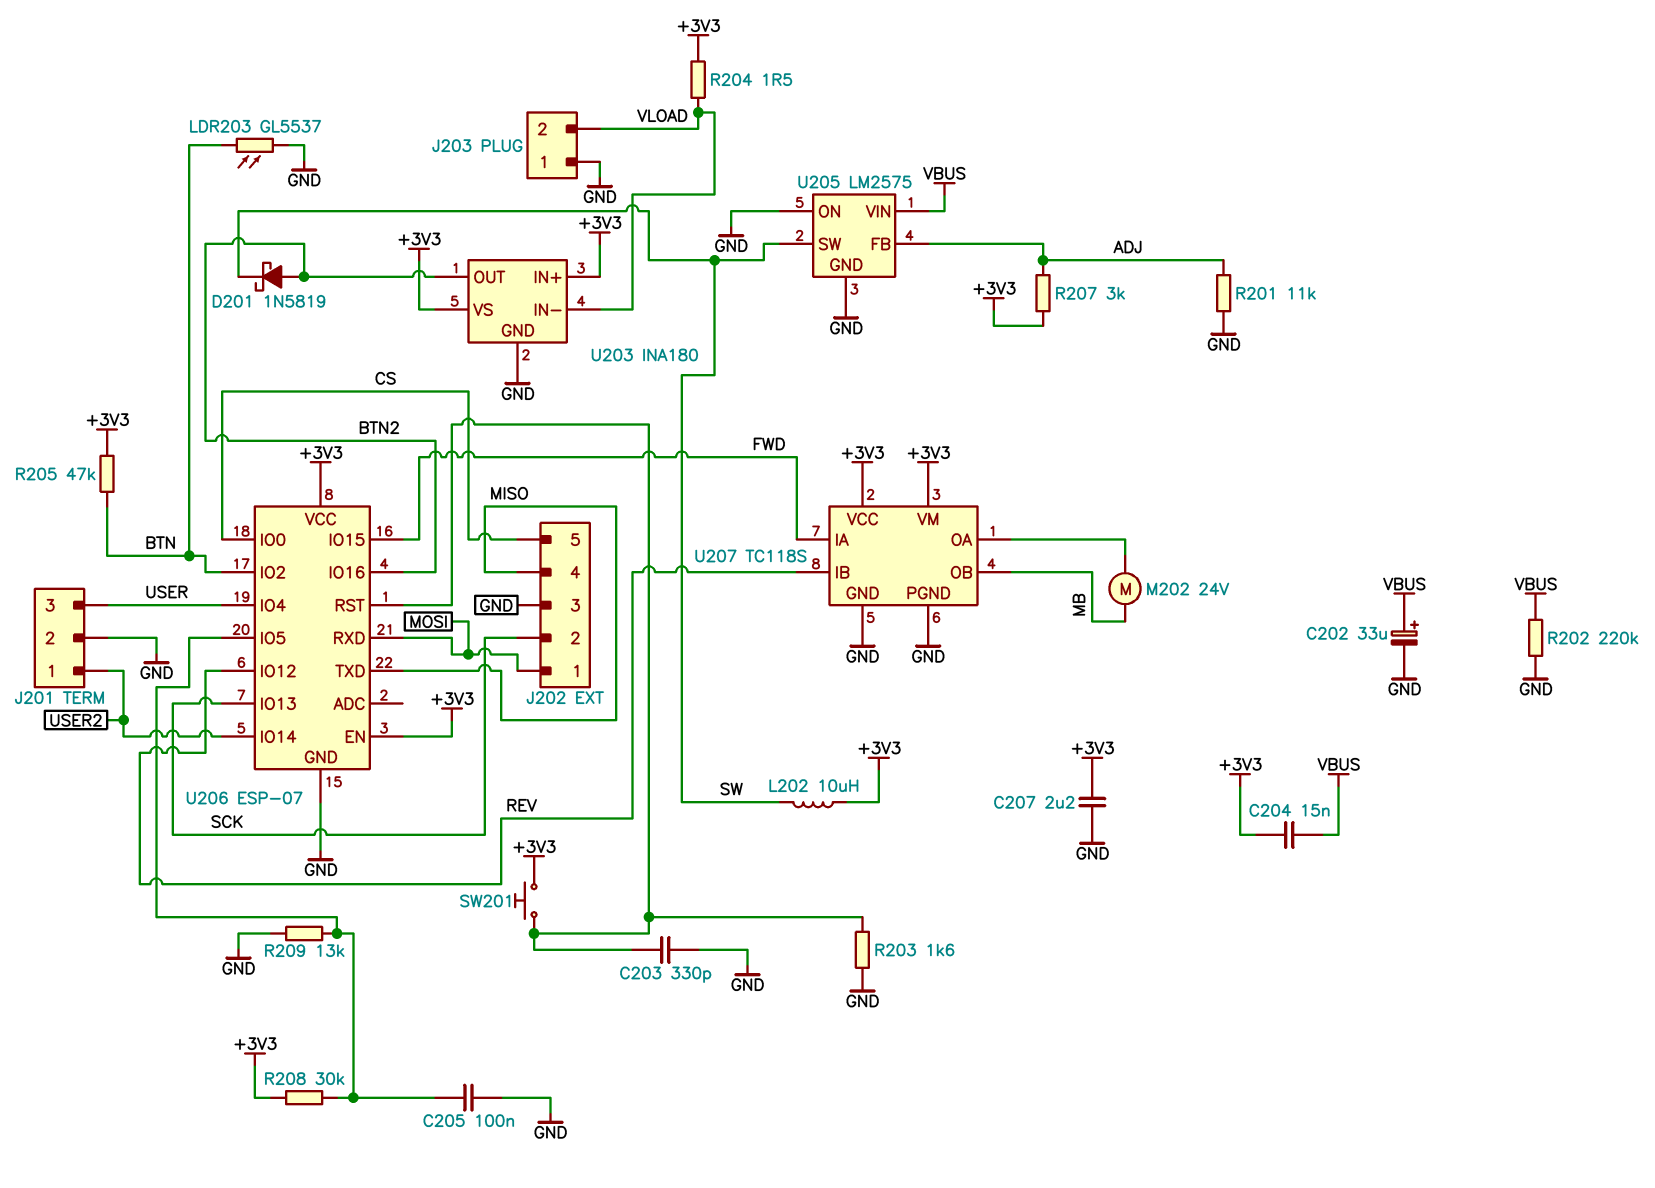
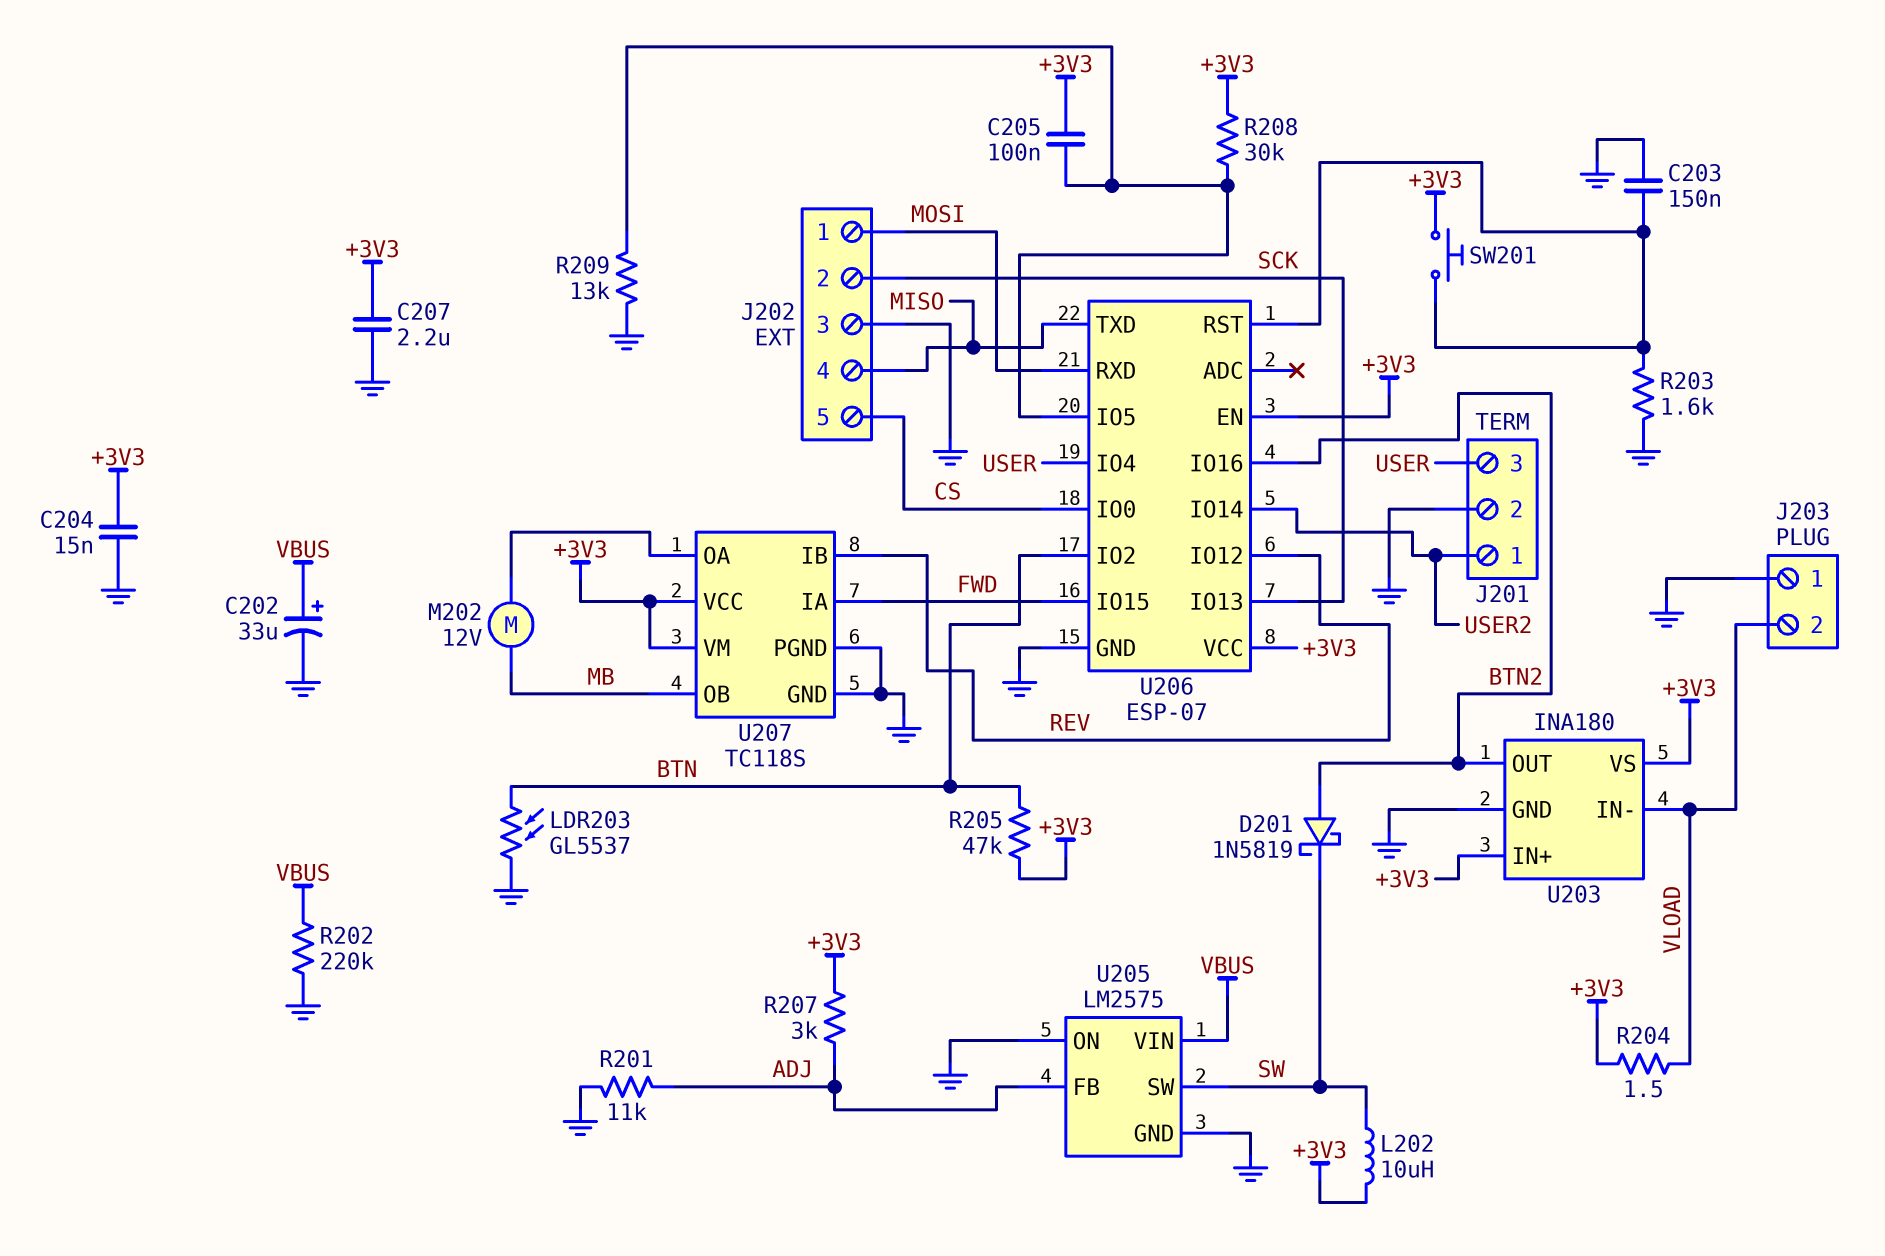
C203: 330pF (GND, U206/RST) -> 150nF (GND, U206/RST)
C204: 15nF (+3V3, VBUS) -> 15nF (+3V3, GND)
C205: 100nF (GND, U206/IO5) -> 100nF (+3V3, U206/IO5)
M202: motor 24V (MB, U207/OA) -> motor 12V (MB, U207/OA)

